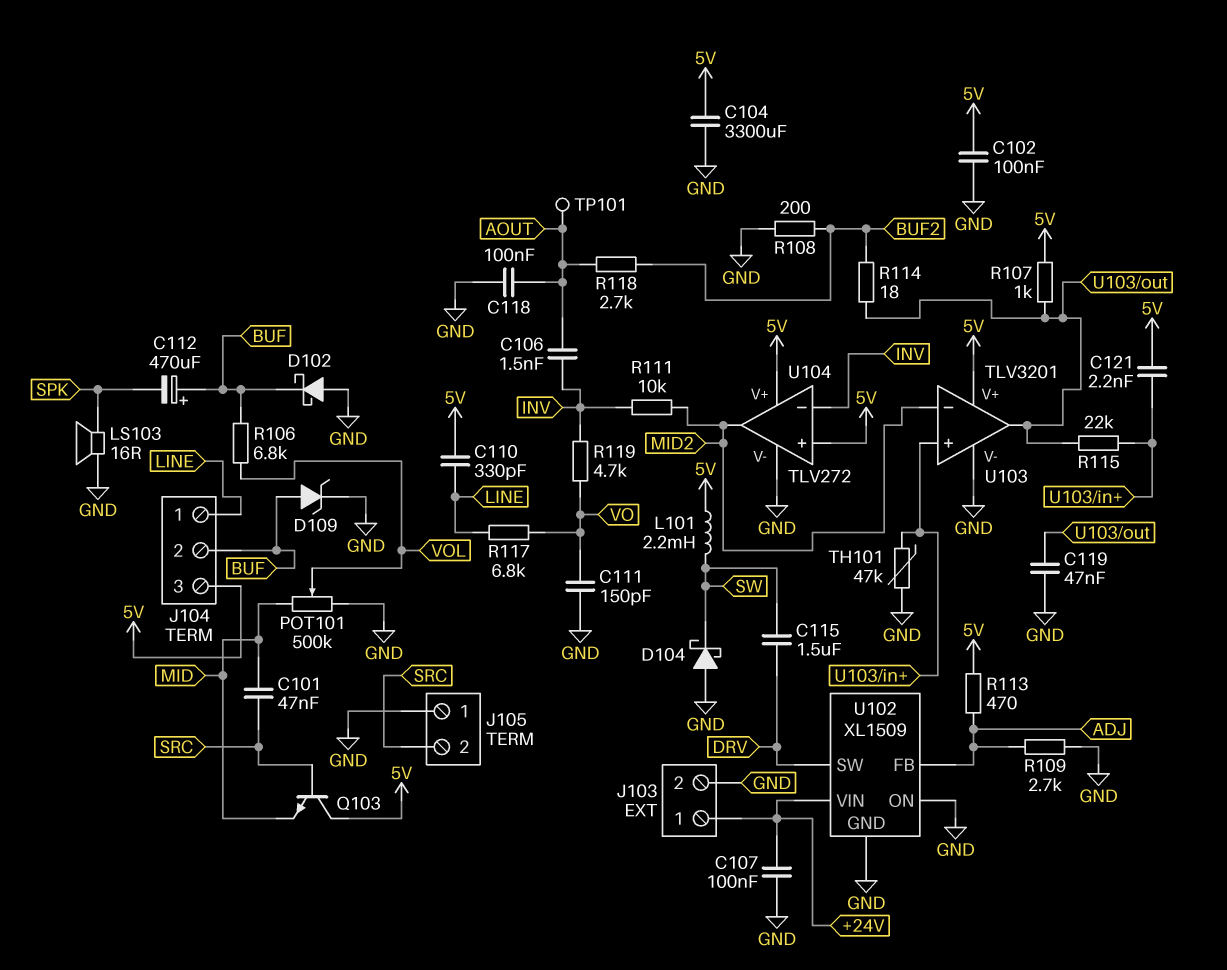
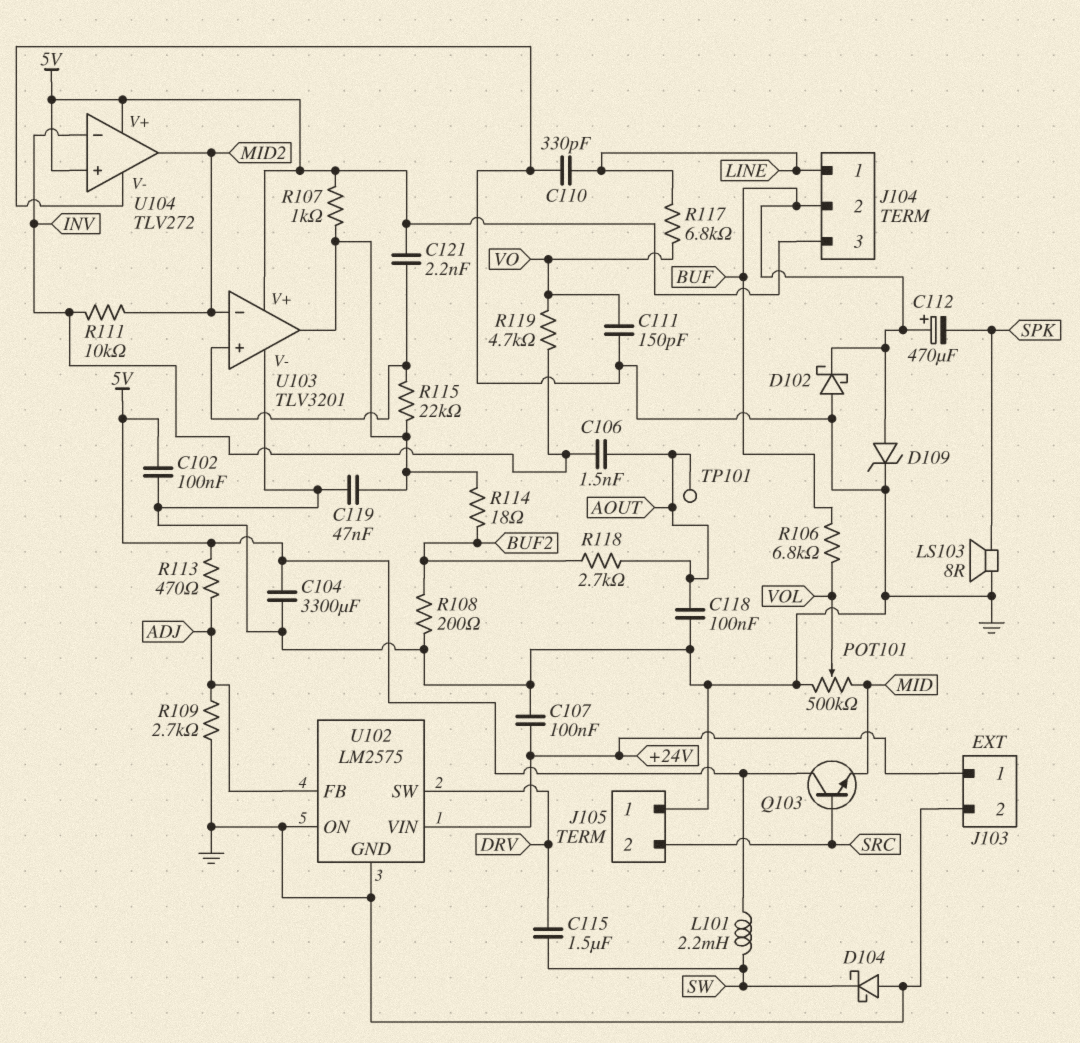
C101: 47nF (MID, SRC) -> none
C110: 330pF (5V, LINE) -> 330pF (GND, LINE)
LS103: speaker 16R (GND, SPK) -> speaker 8R (GND, SPK)
TH101: 47k (GND, U103/in+) -> none
U102: XL1509 -> LM2575

